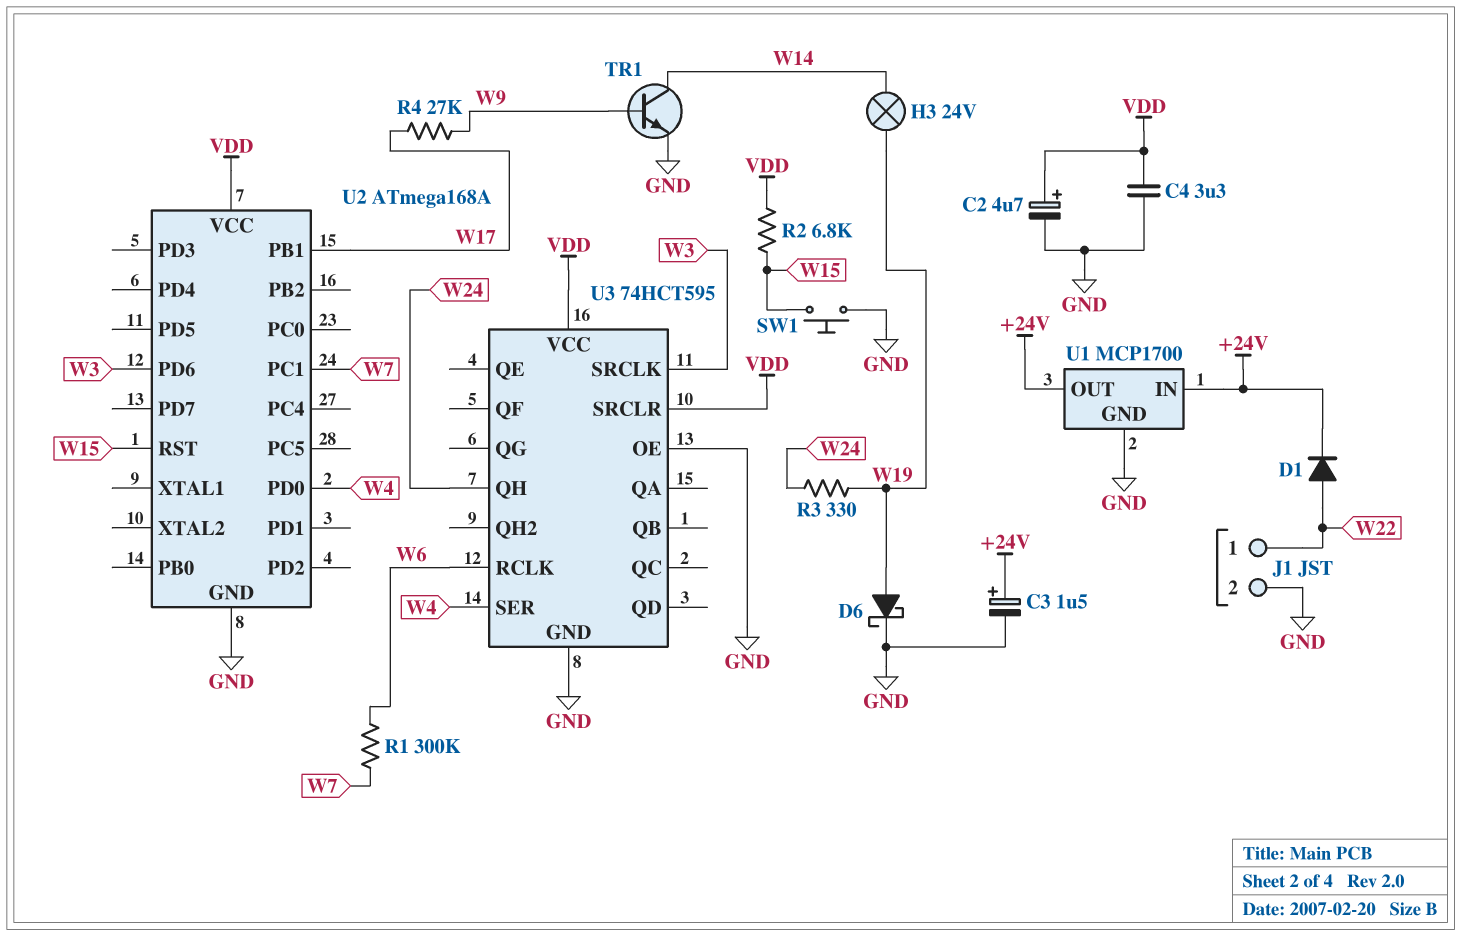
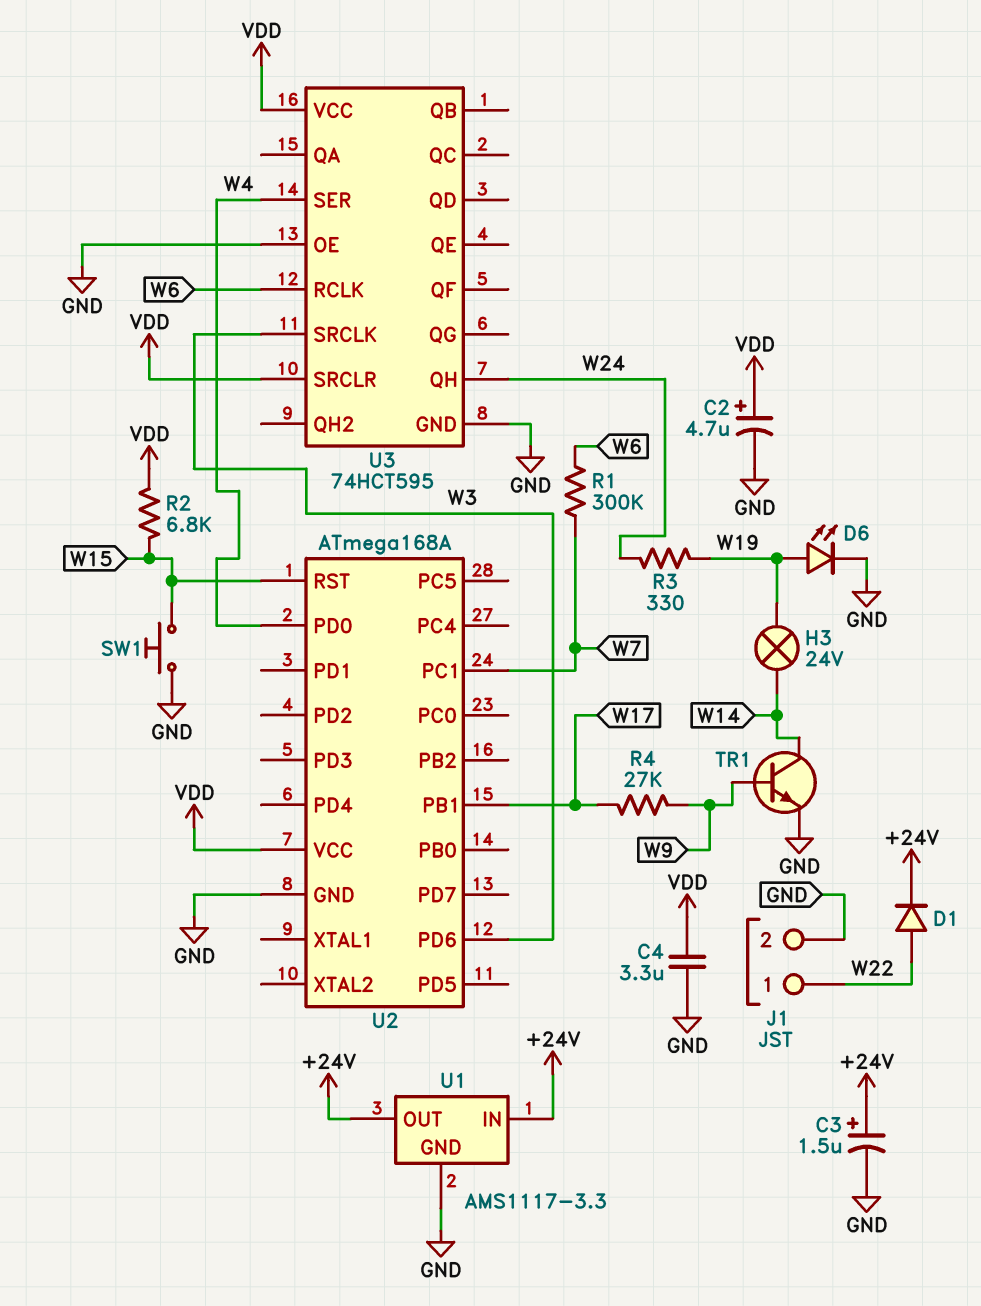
D6: schottky (A W19, K GND) -> LED (A W19, K GND)
U1: MCP1700 -> AMS1117-3.3

